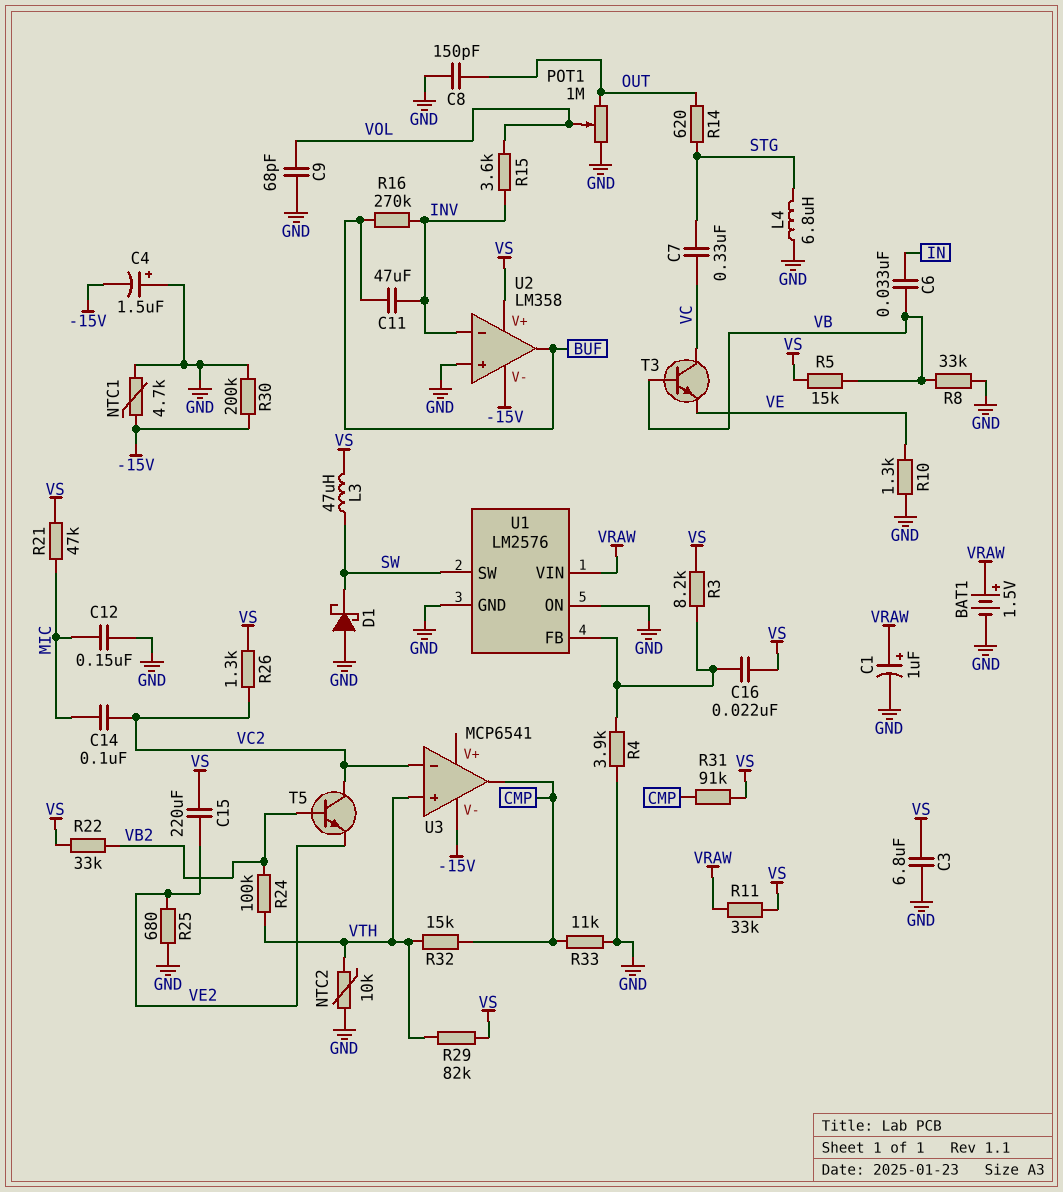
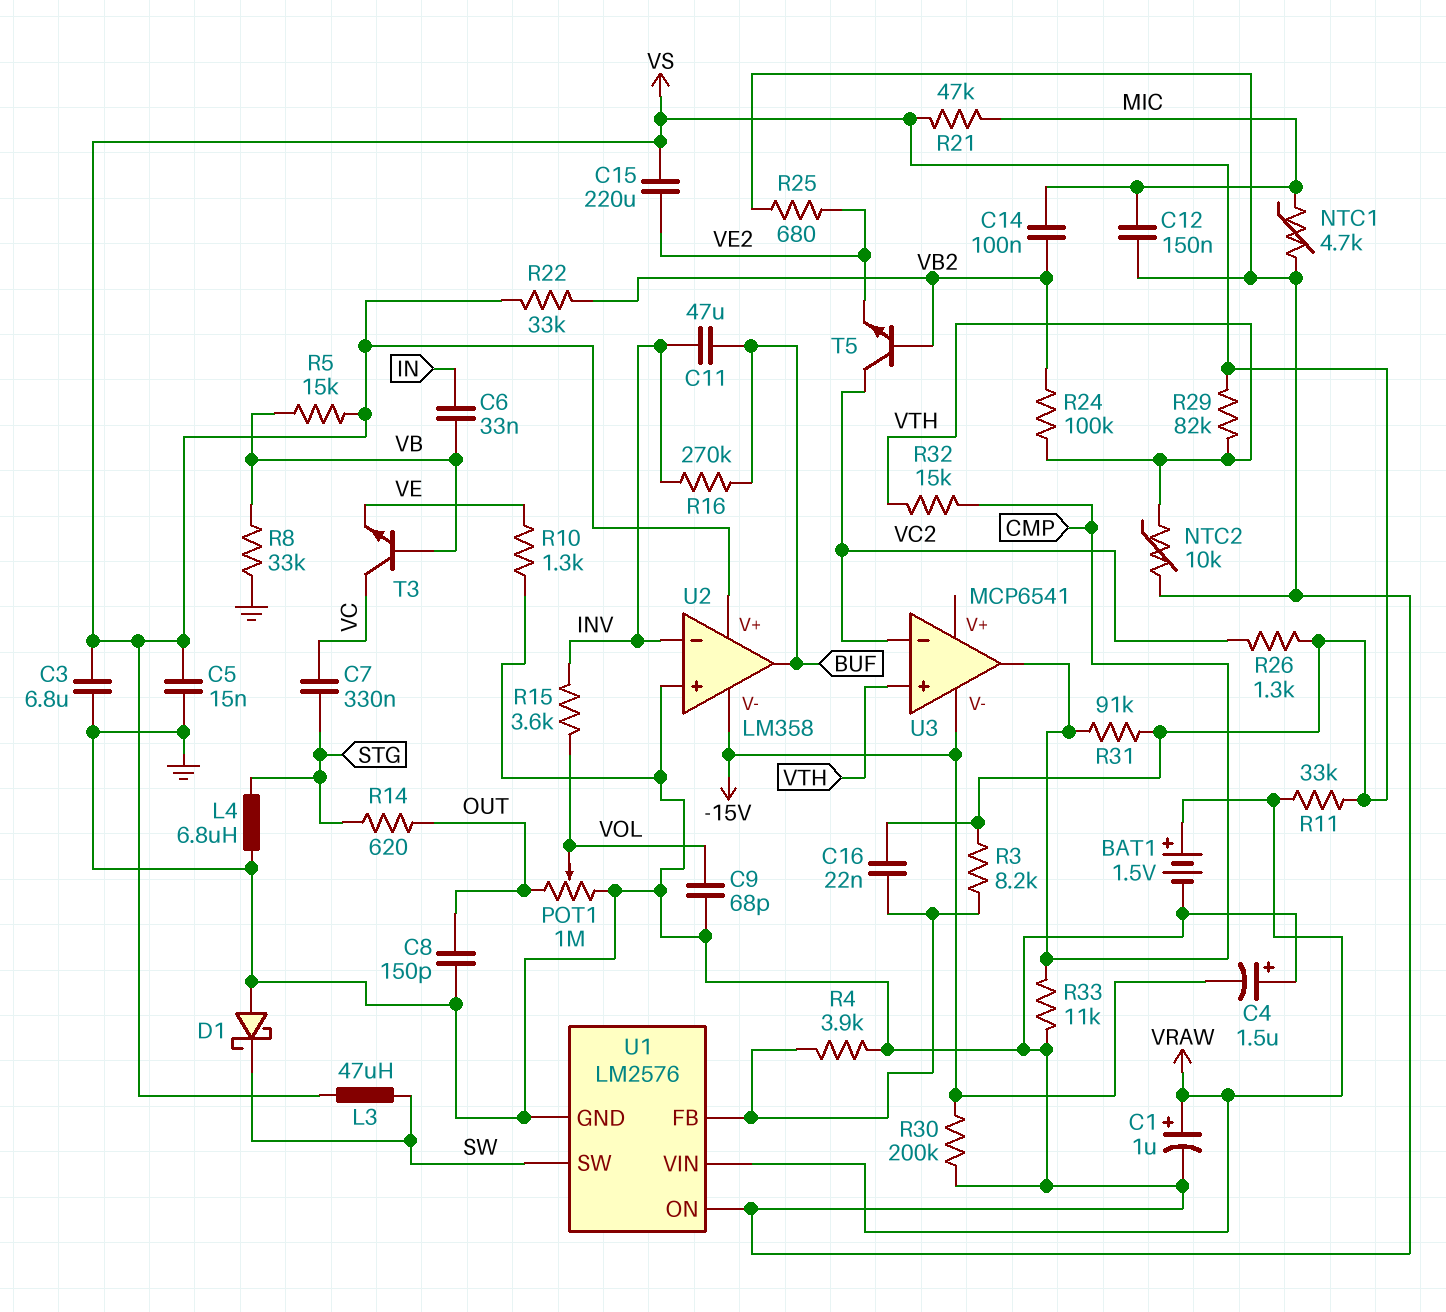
C5: none -> 15nF (GND, VS)
C14: 100nF (MIC, VC2) -> 100nF (MIC, VB2)
NTC1: 4.7k (-15V, GND) -> 4.7k (GND, MIC)

